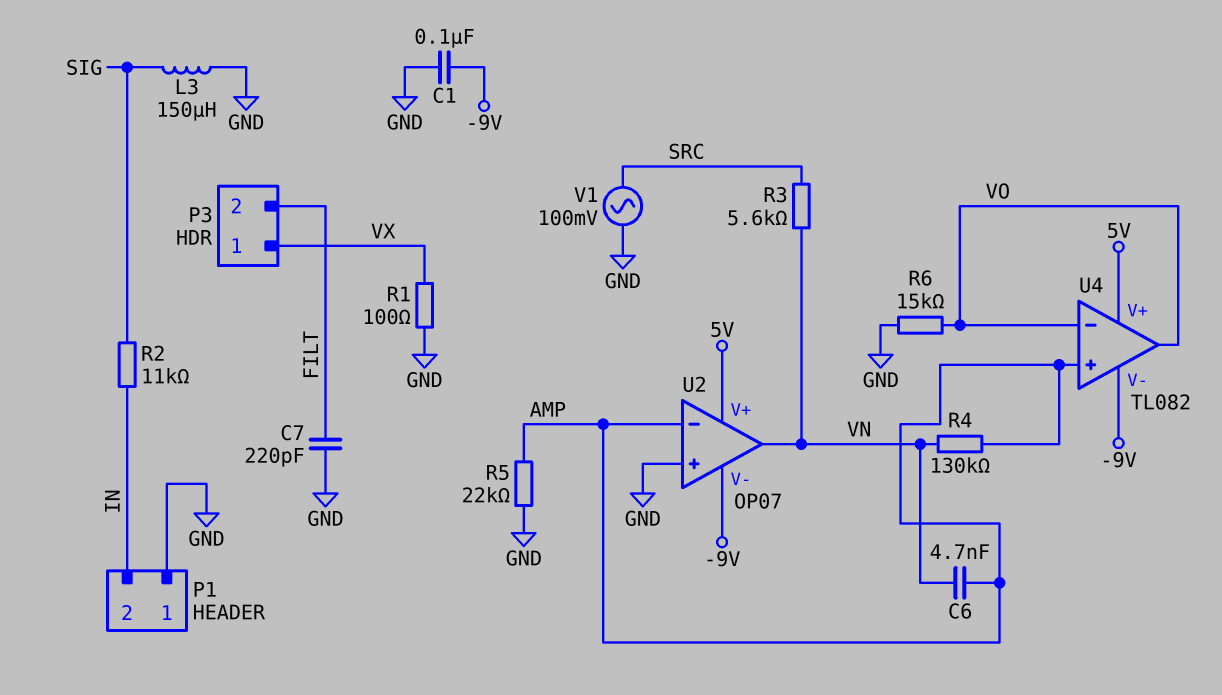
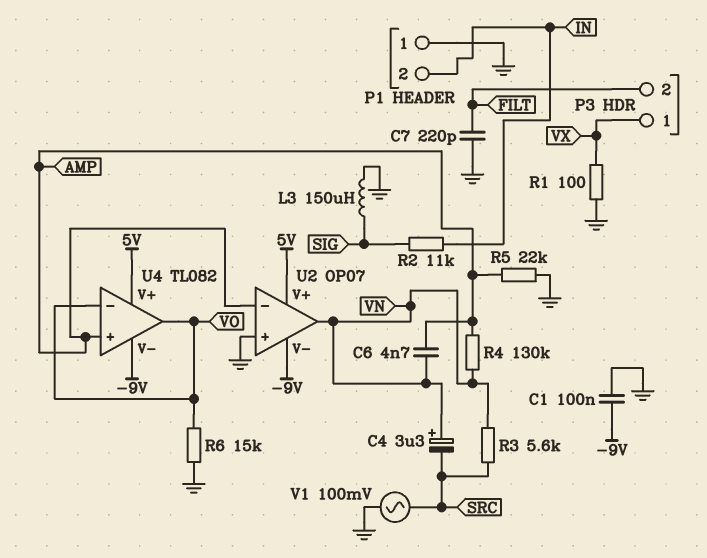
C4: none -> 3.3uF (plus VN, minus SRC)

